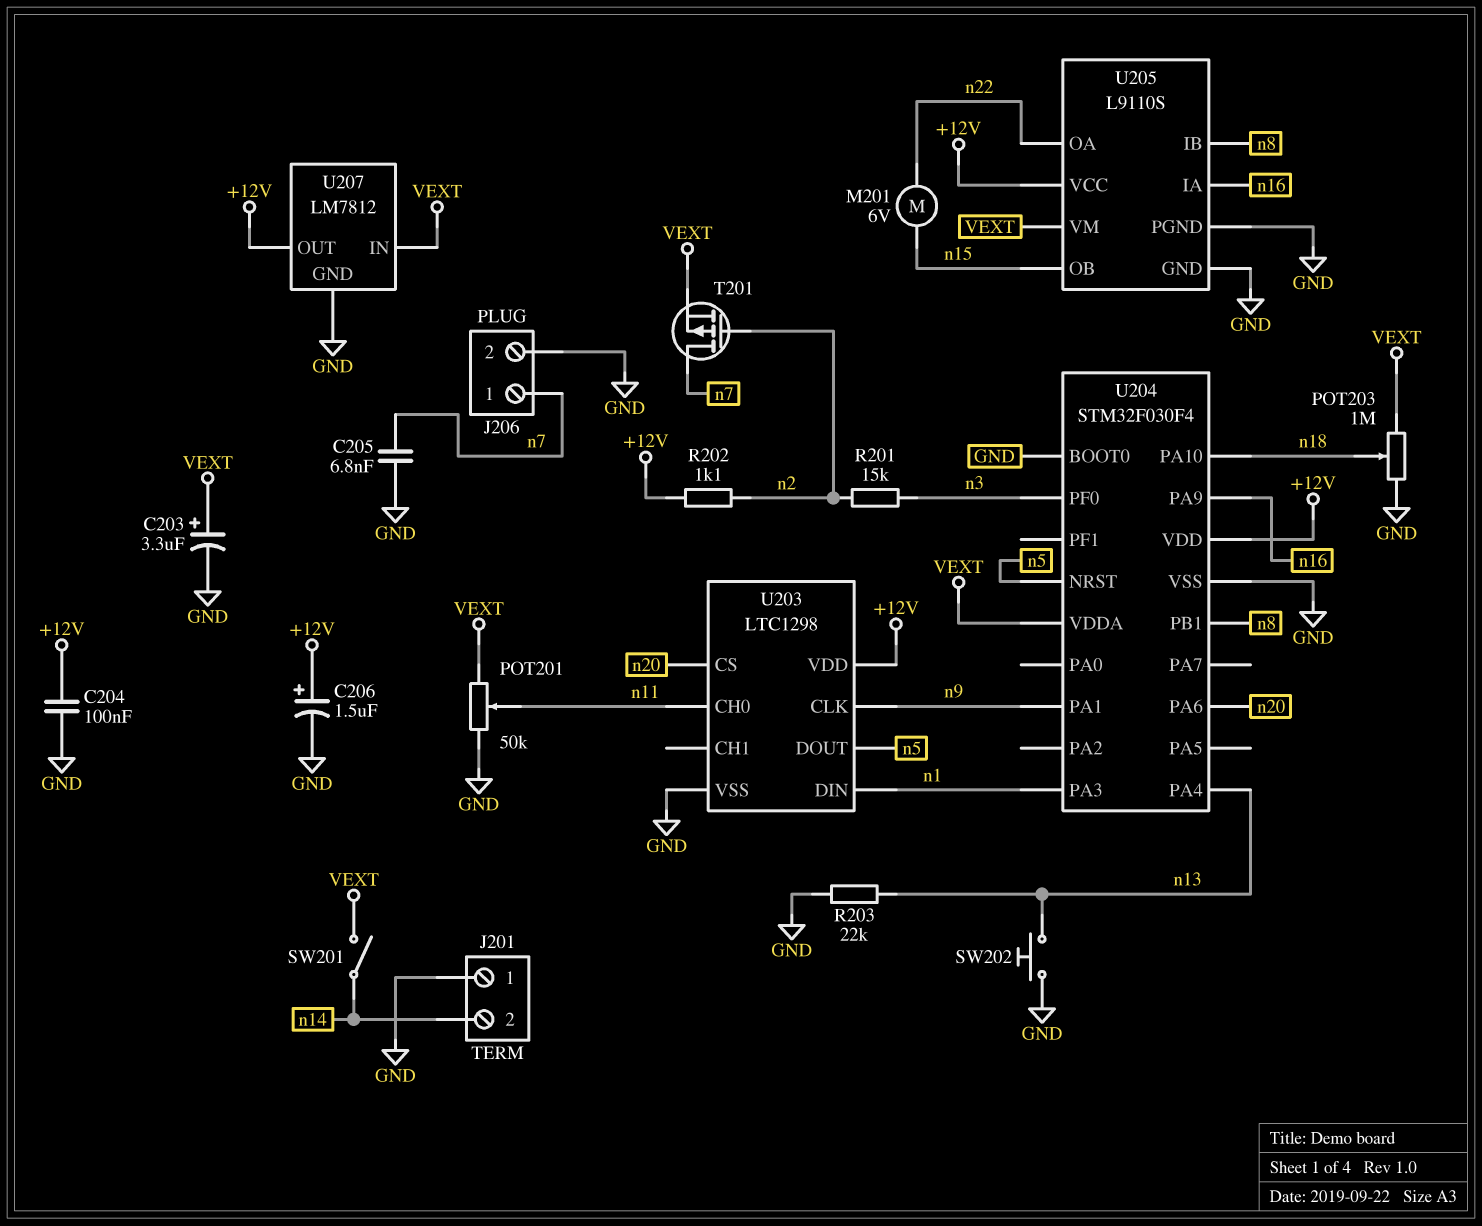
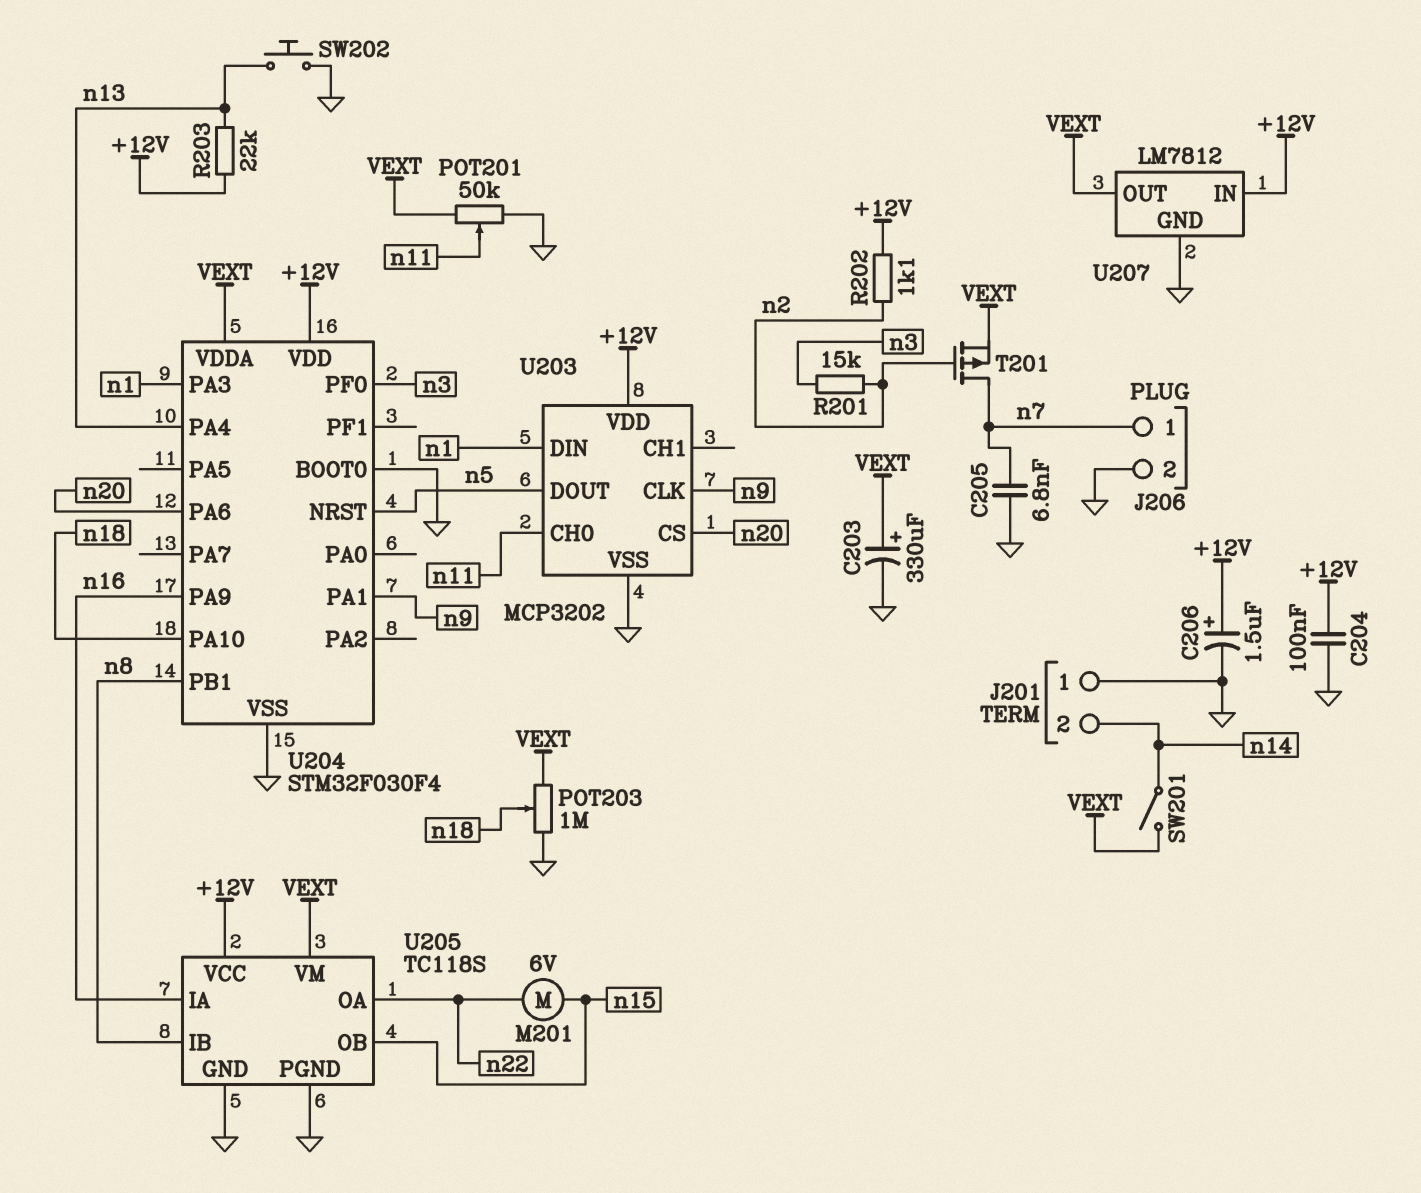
C203: 3.3uF (plus VEXT, minus GND) -> 330uF (plus VEXT, minus GND)
R203: 22k (GND, n13) -> 22k (+12V, n13)
U203: LTC1298 -> MCP3202
U205: L9110S -> TC118S
U207 pin IN: VEXT -> +12V
U207 pin OUT: +12V -> VEXT

